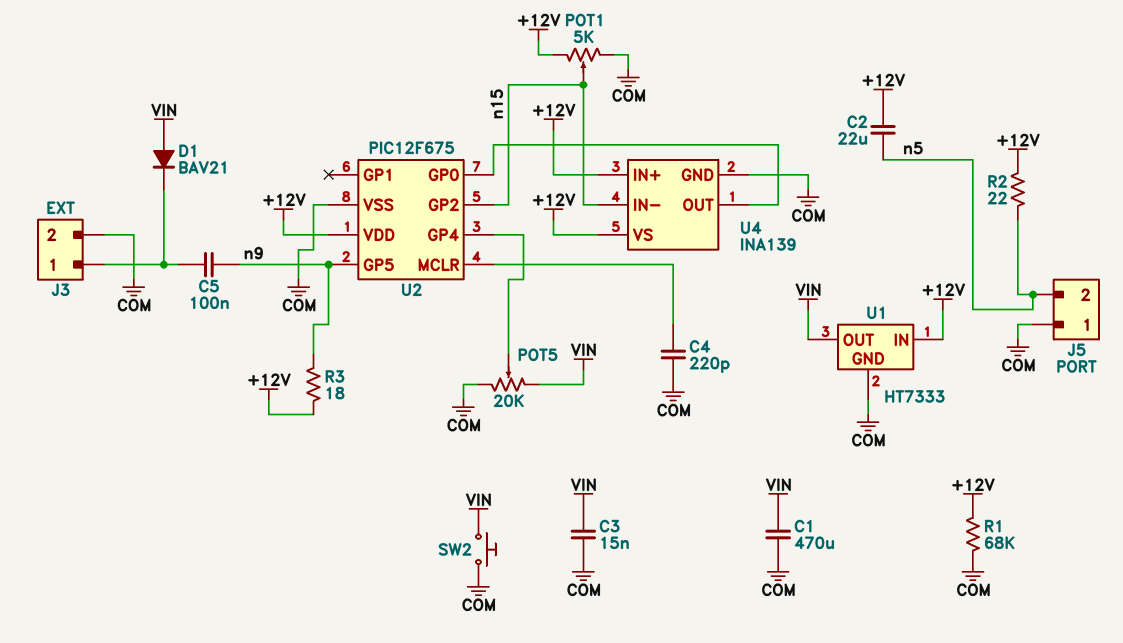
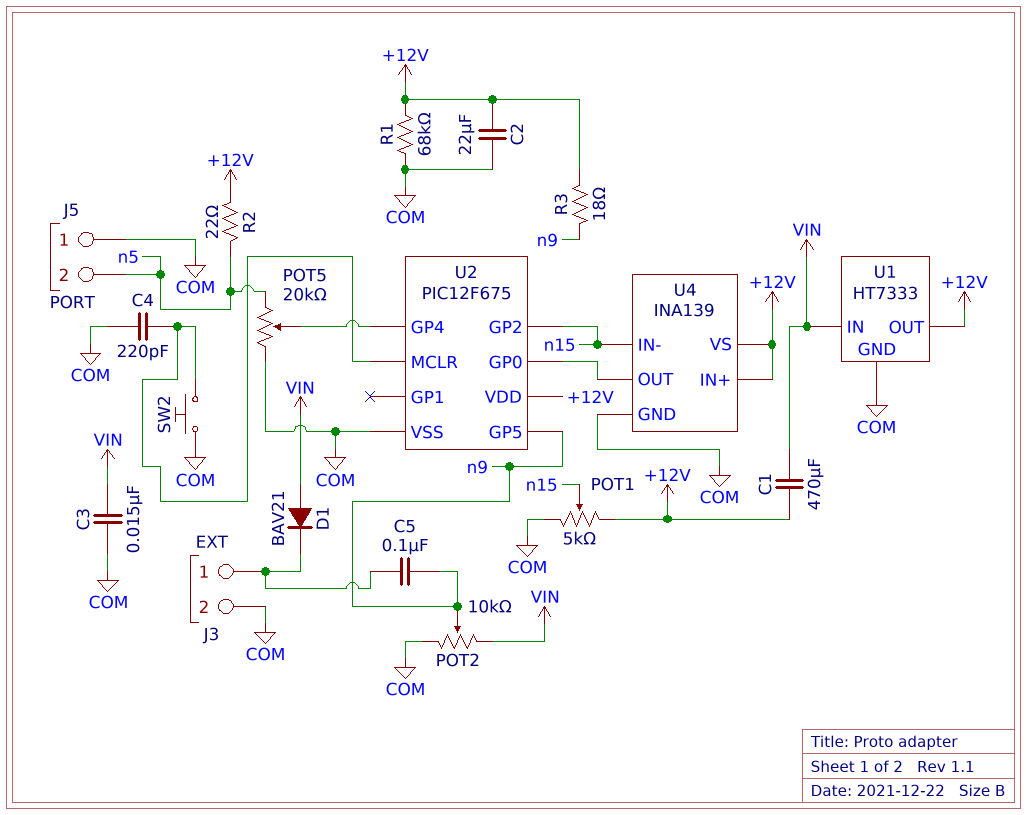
C1: 470uF (COM, VIN) -> 470uF (+12V, VIN)
C2: 22uF (+12V, n5) -> 22uF (+12V, COM)
POT2: none -> 10k (COM, VIN, wiper n9)
POT5: 20k (COM, VIN, wiper U2/GP4) -> 20k (COM, n5, wiper U2/GP4)
SW2: button (COM, VIN) -> button (COM, U2/MCLR)
U1 pin IN: +12V -> VIN
U1 pin OUT: VIN -> +12V

